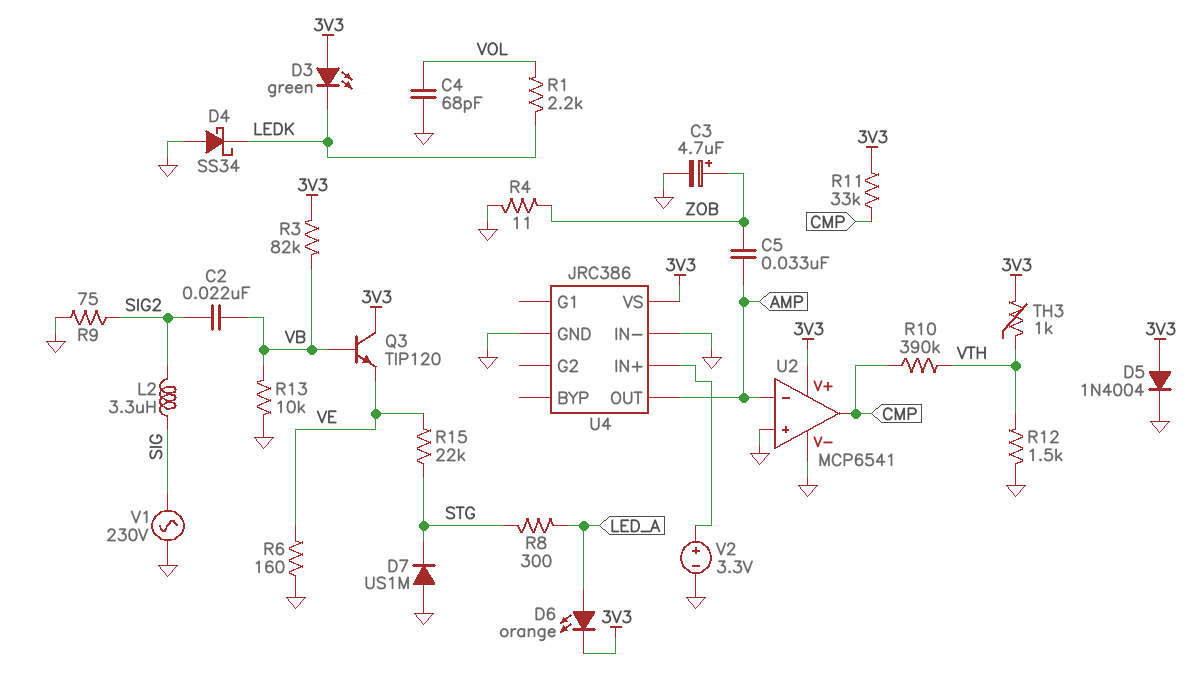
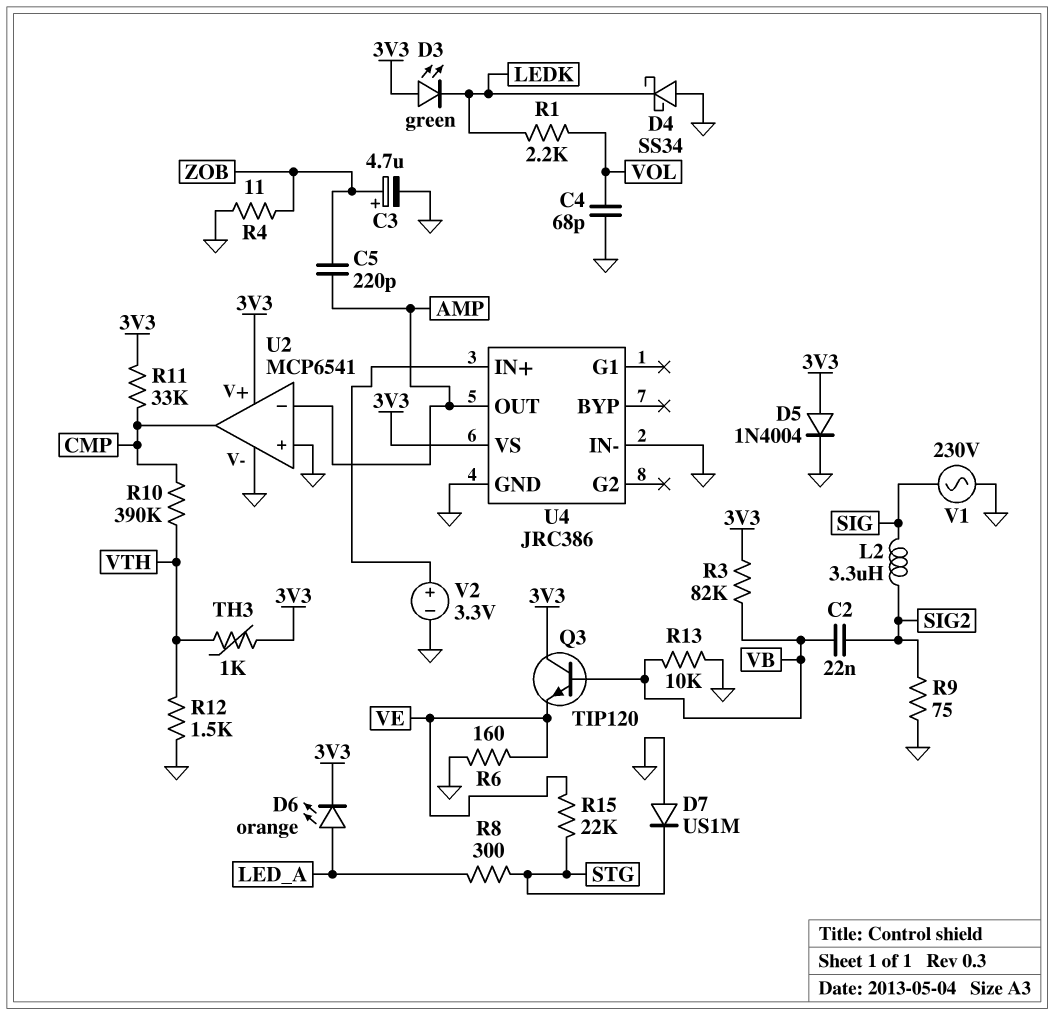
C5: 33nF (AMP, ZOB) -> 220pF (AMP, ZOB)

